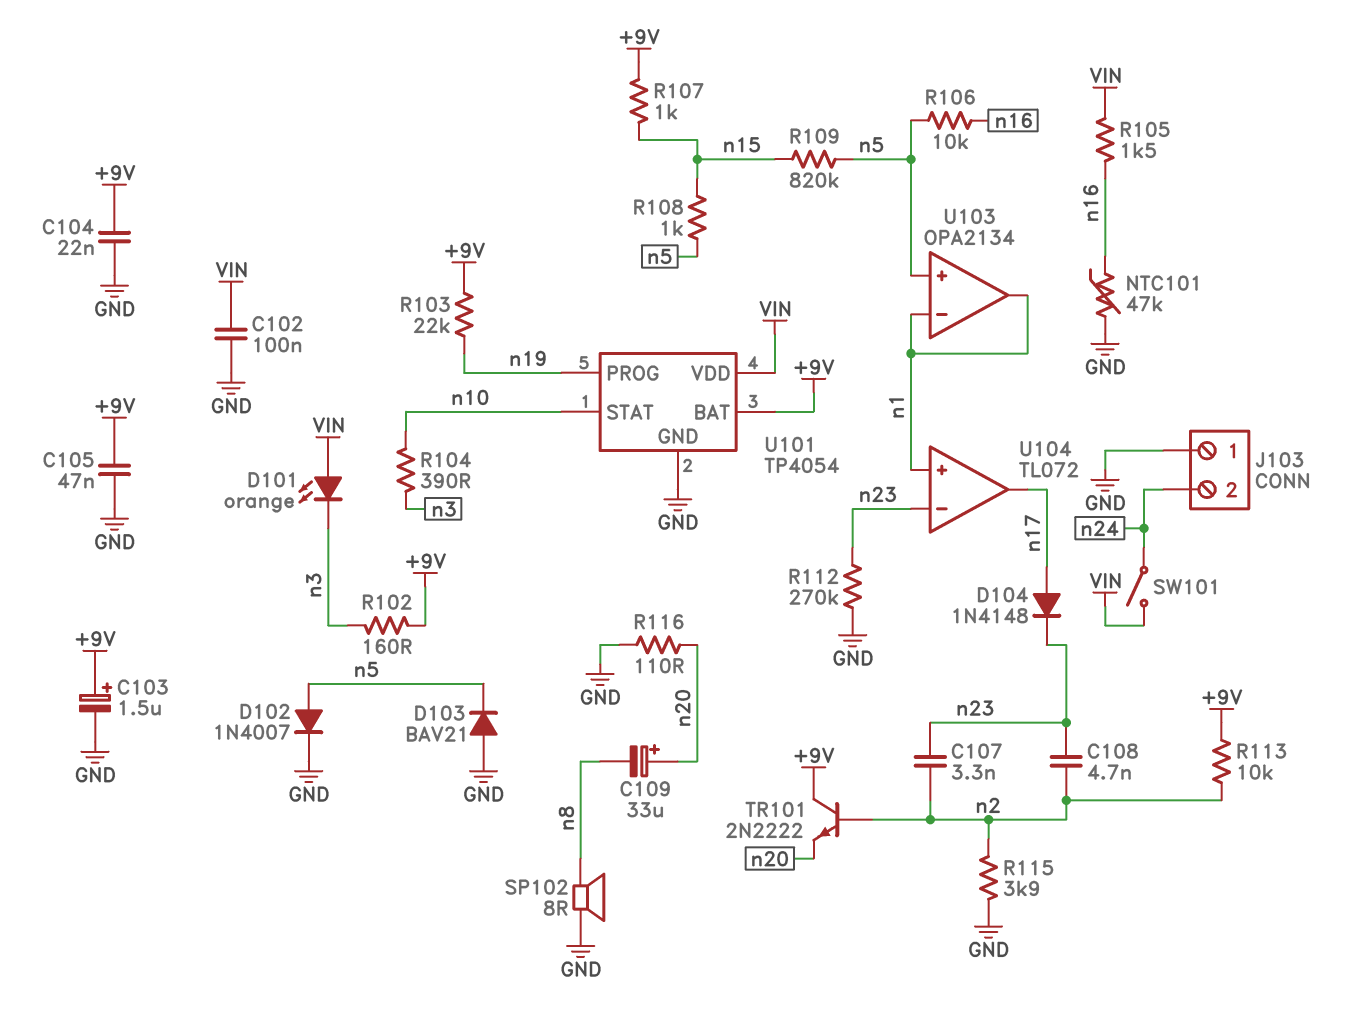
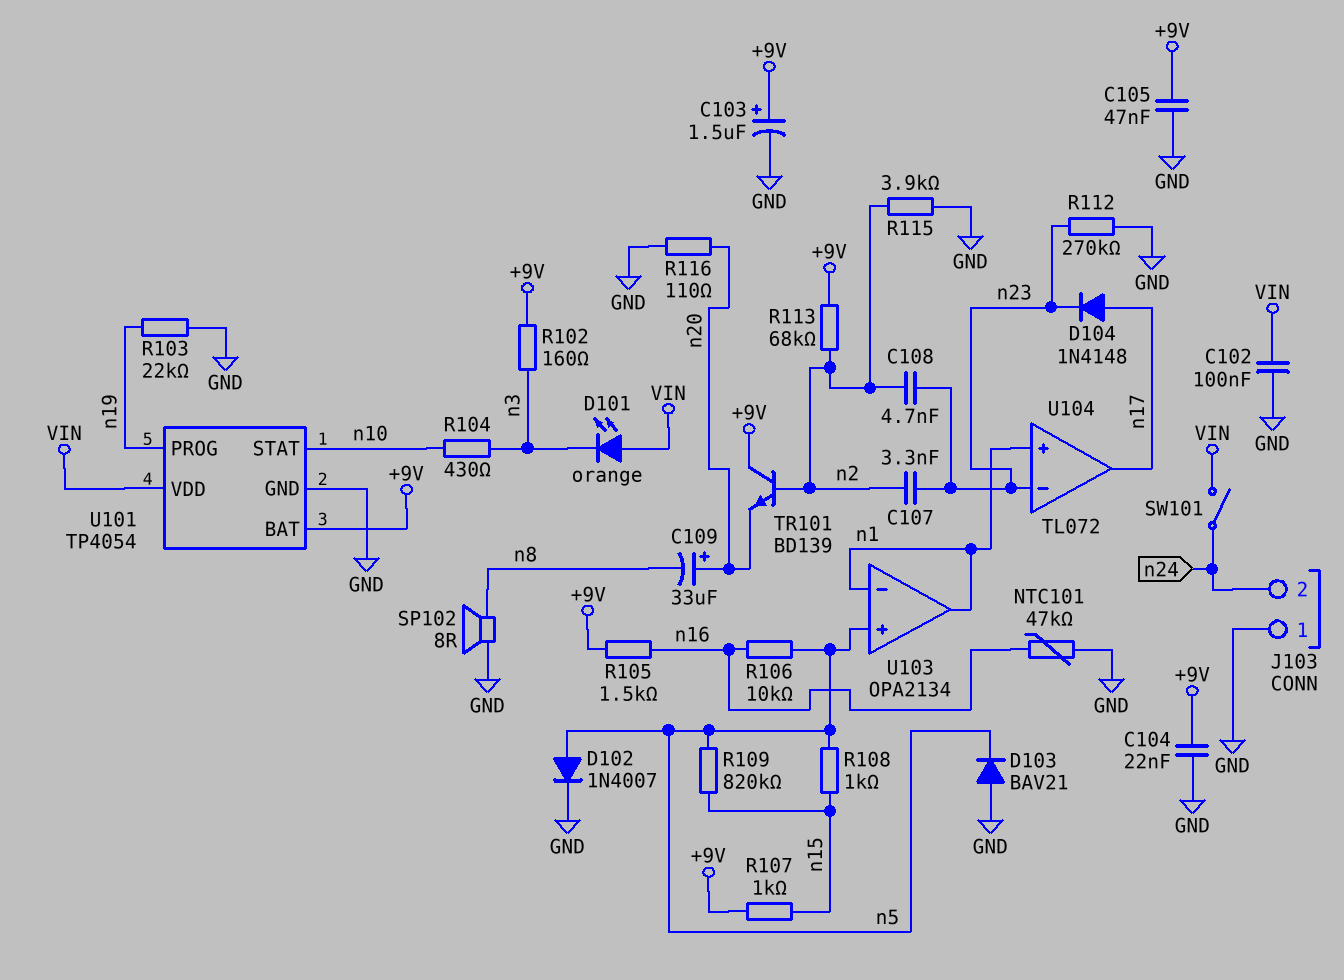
R103: 22k (+9V, n19) -> 22k (GND, n19)
R104: 390 (n3, n10) -> 430 (n3, n10)
R105: 1.5k (VIN, n16) -> 1.5k (+9V, n16)
R113: 10k (+9V, n2) -> 68k (+9V, n2)
TR101: NPN 2N2222 (B n2, C +9V, E n20) -> NPN BD139 (B n2, C +9V, E n20)

